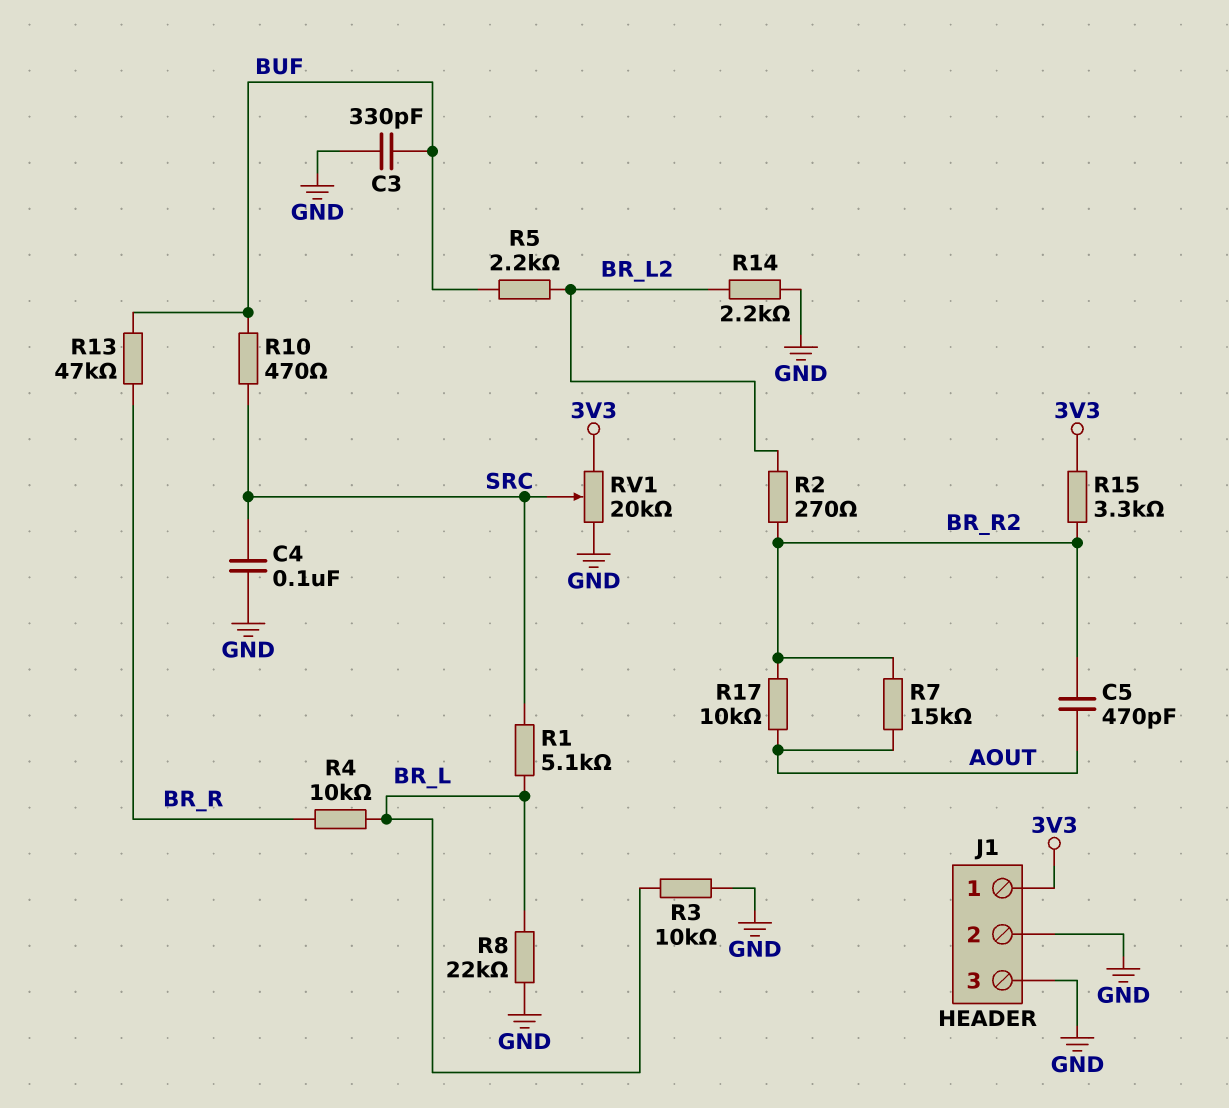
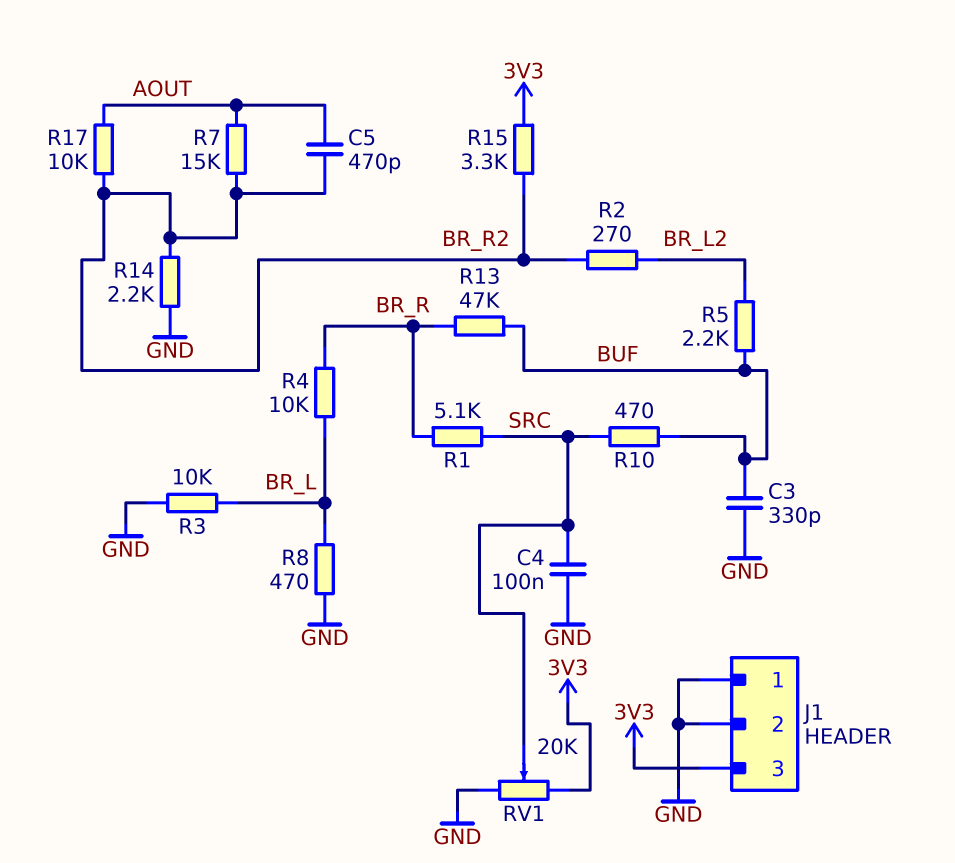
J1 pin 1: 3V3 -> GND
J1 pin 3: GND -> 3V3
R1: 5.1k (BR_L, SRC) -> 5.1k (BR_R, SRC)
R8: 22k (BR_L, GND) -> 470 (BR_L, GND)
R14: 2.2k (BR_L2, GND) -> 2.2k (BR_R2, GND)

